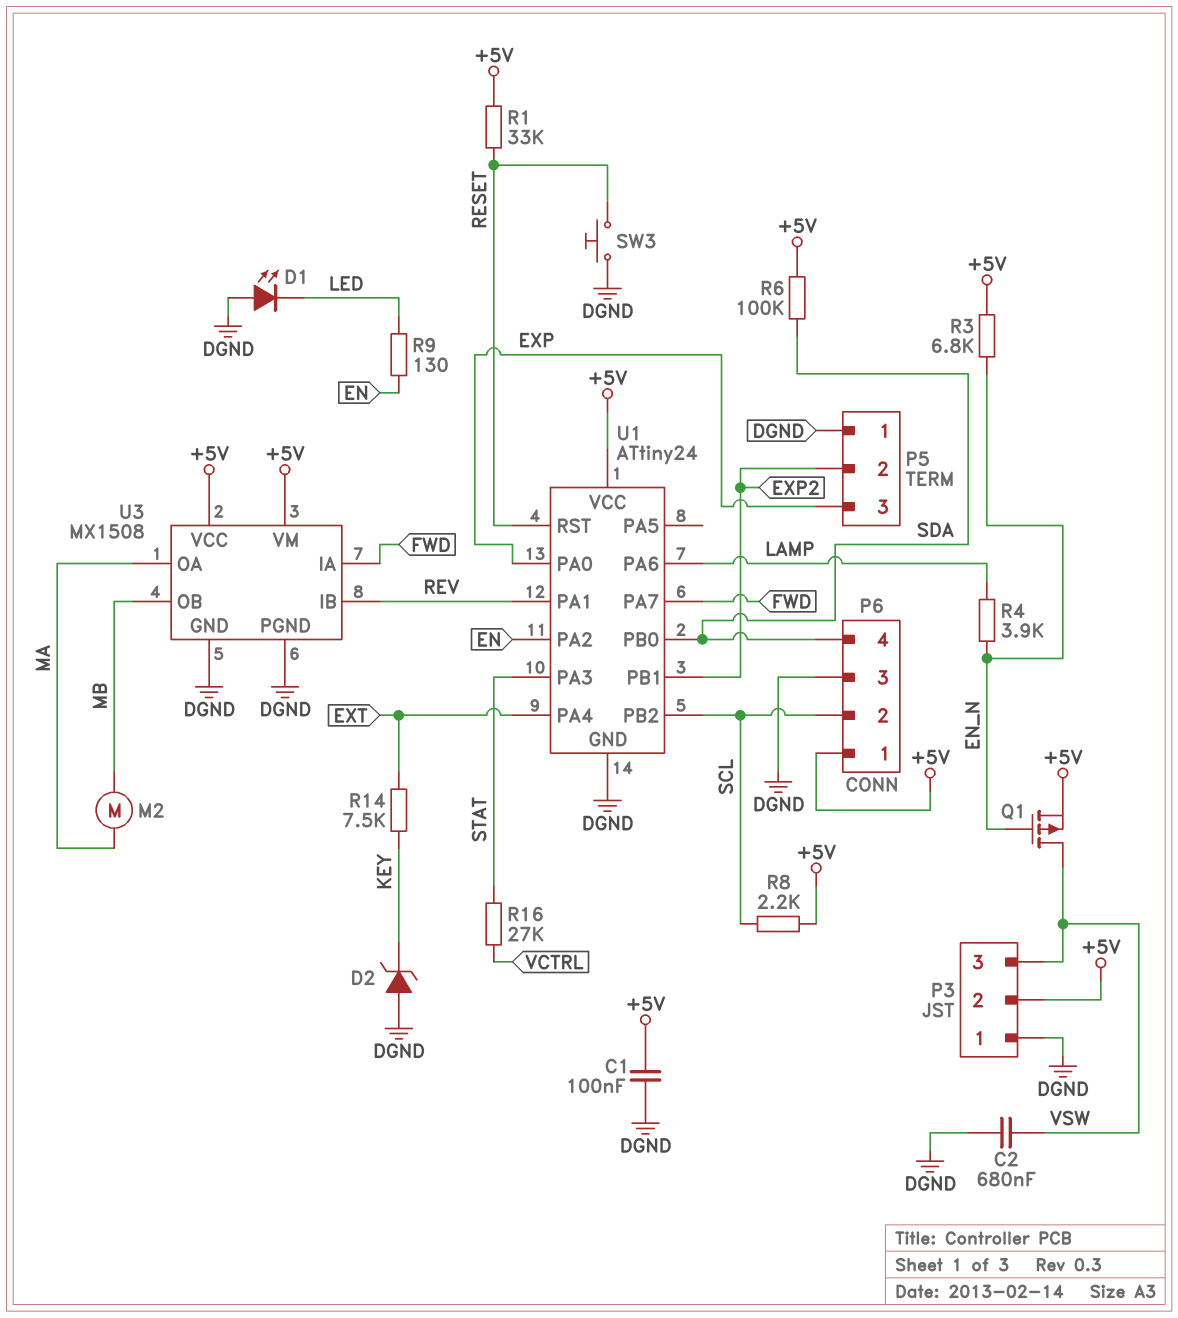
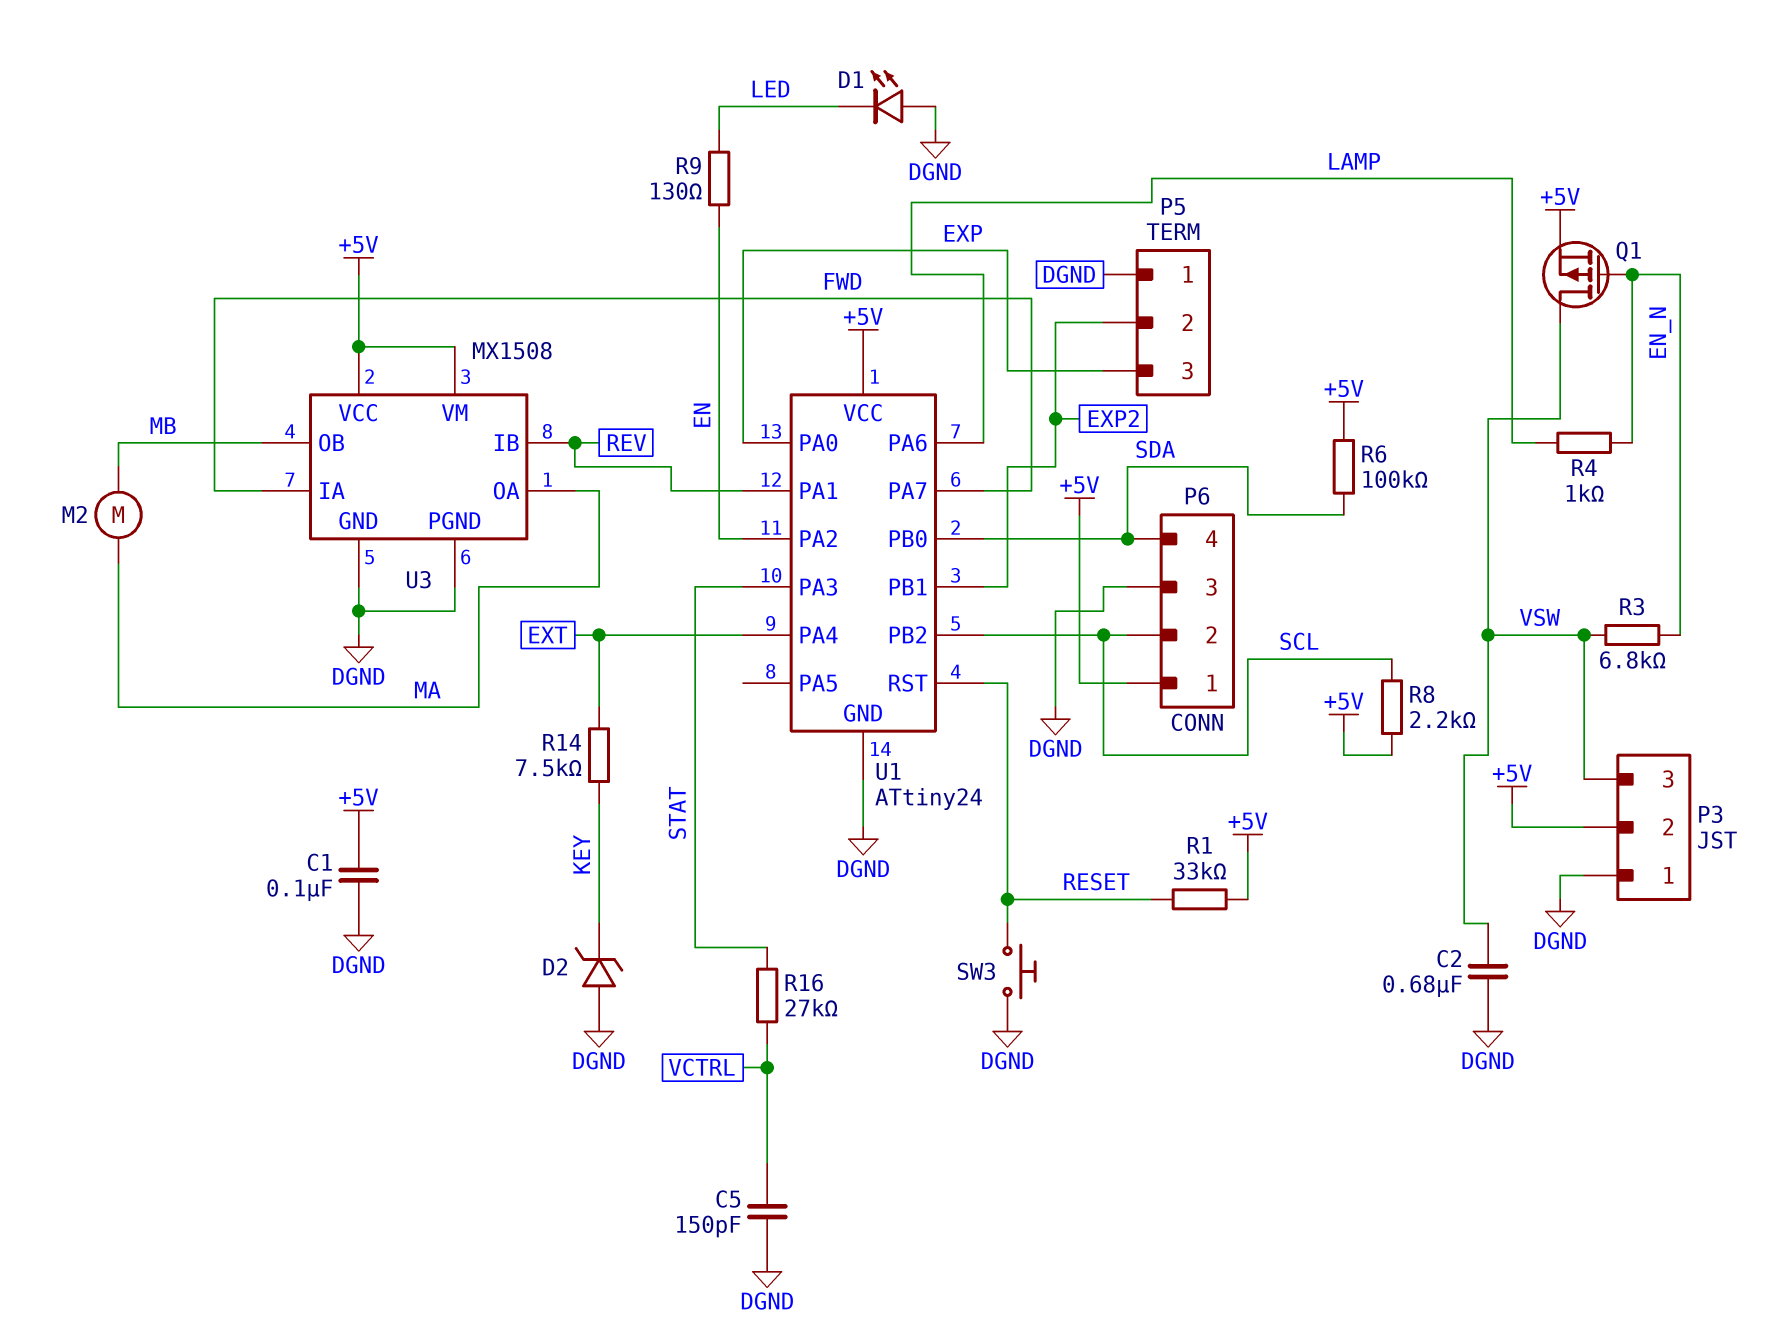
C5: none -> 150pF (DGND, VCTRL)
R3: 6.8k (+5V, EN_N) -> 6.8k (EN_N, VSW)
R4: 3.9k (EN_N, LAMP) -> 1k (EN_N, LAMP)

